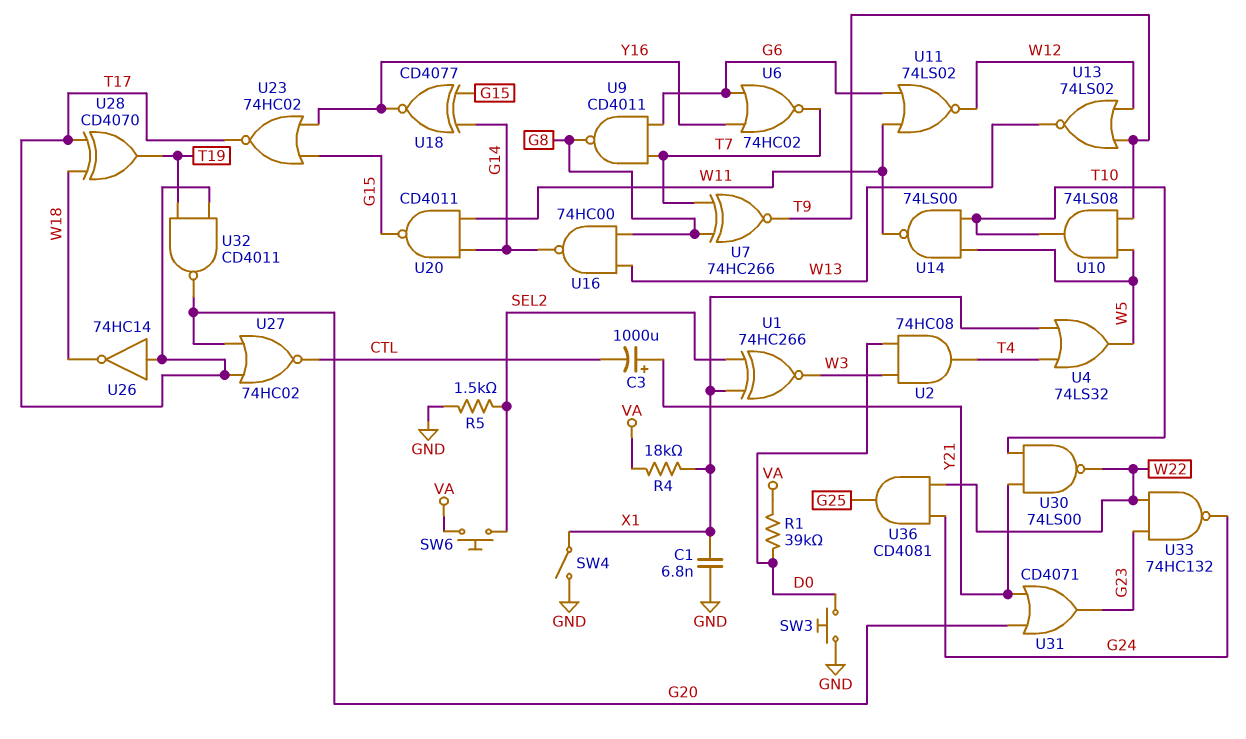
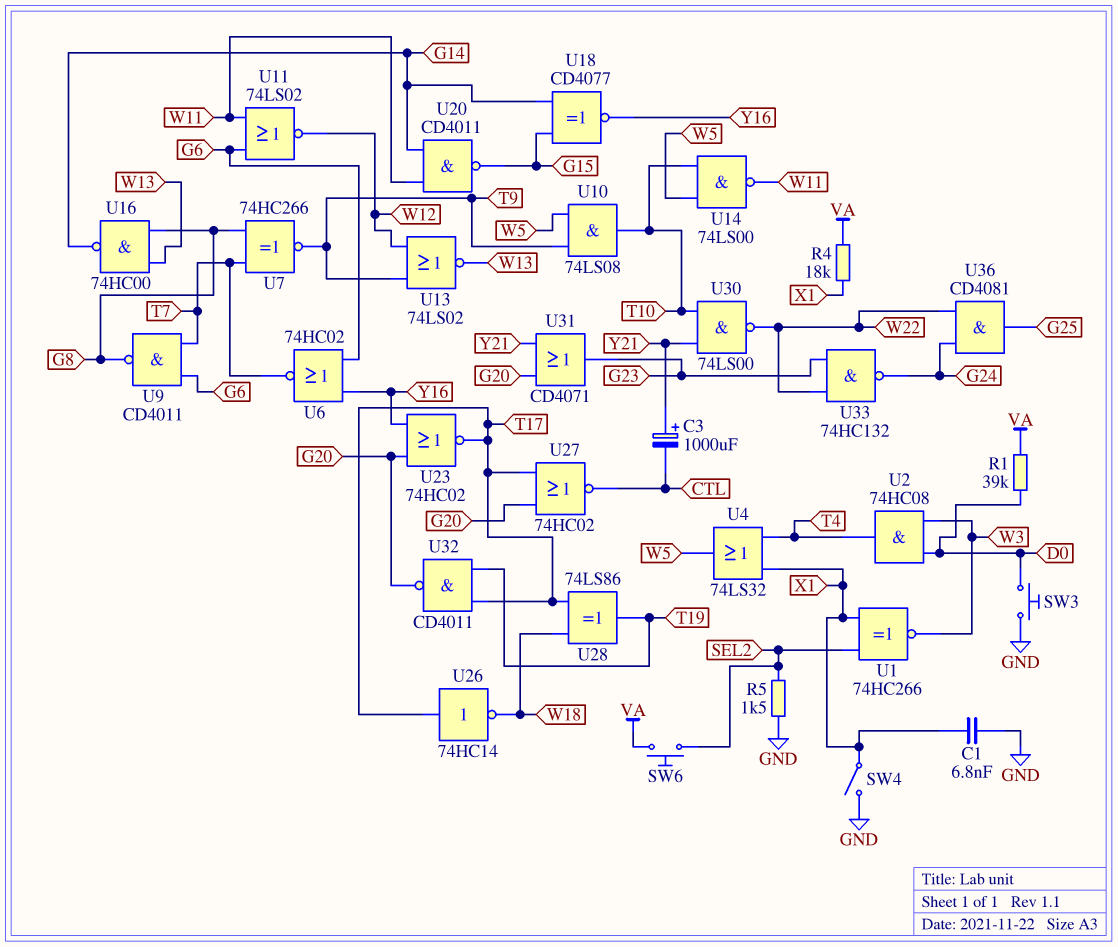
U23: NOR 74HC02 (in G15, in Y16, out T17) -> NOR 74HC02 (in G20, in Y16, out T17)
U28: XOR CD4070 (in T17, in W18, out T19) -> XOR 74LS86 (in T17, in W18, out T19)

